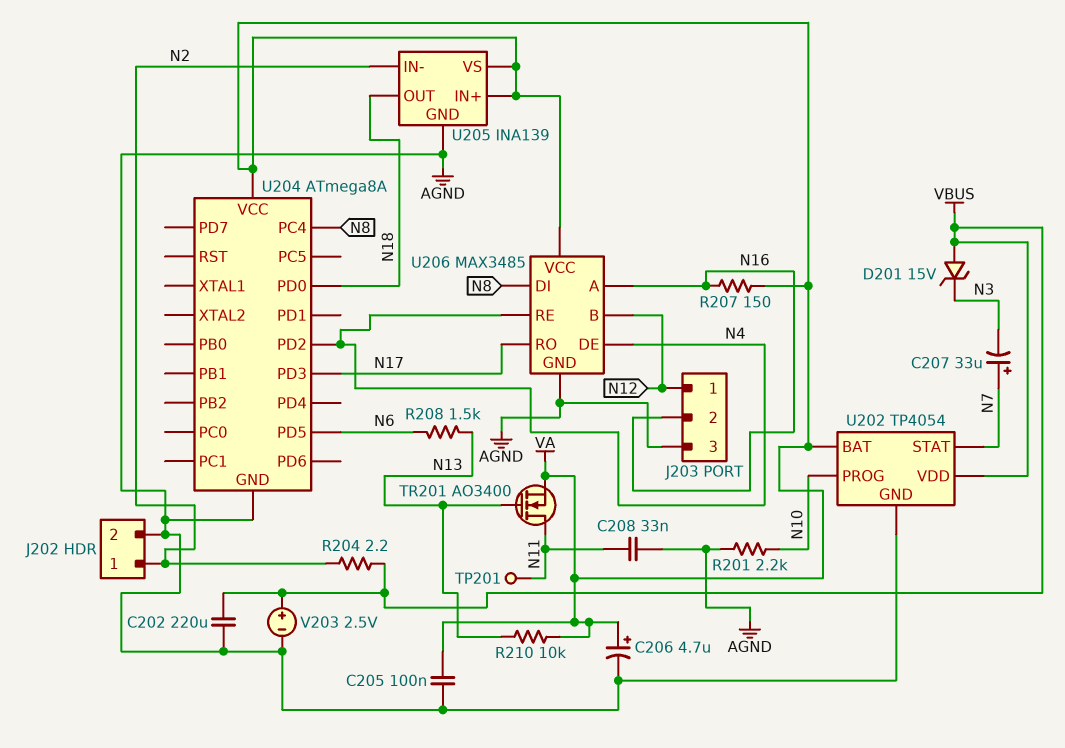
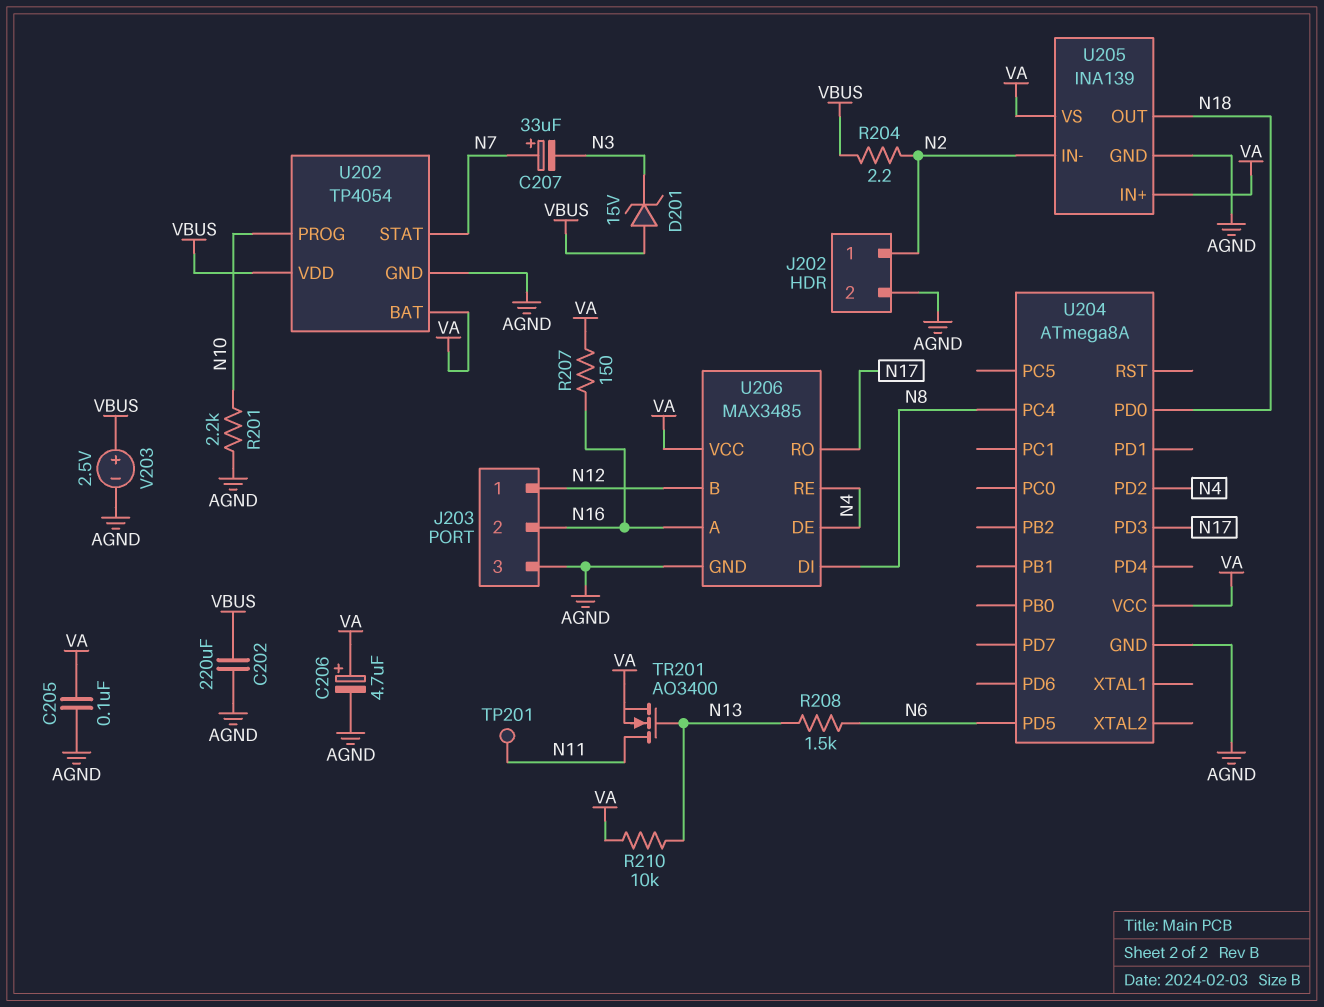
C208: 33nF (AGND, N11) -> none

